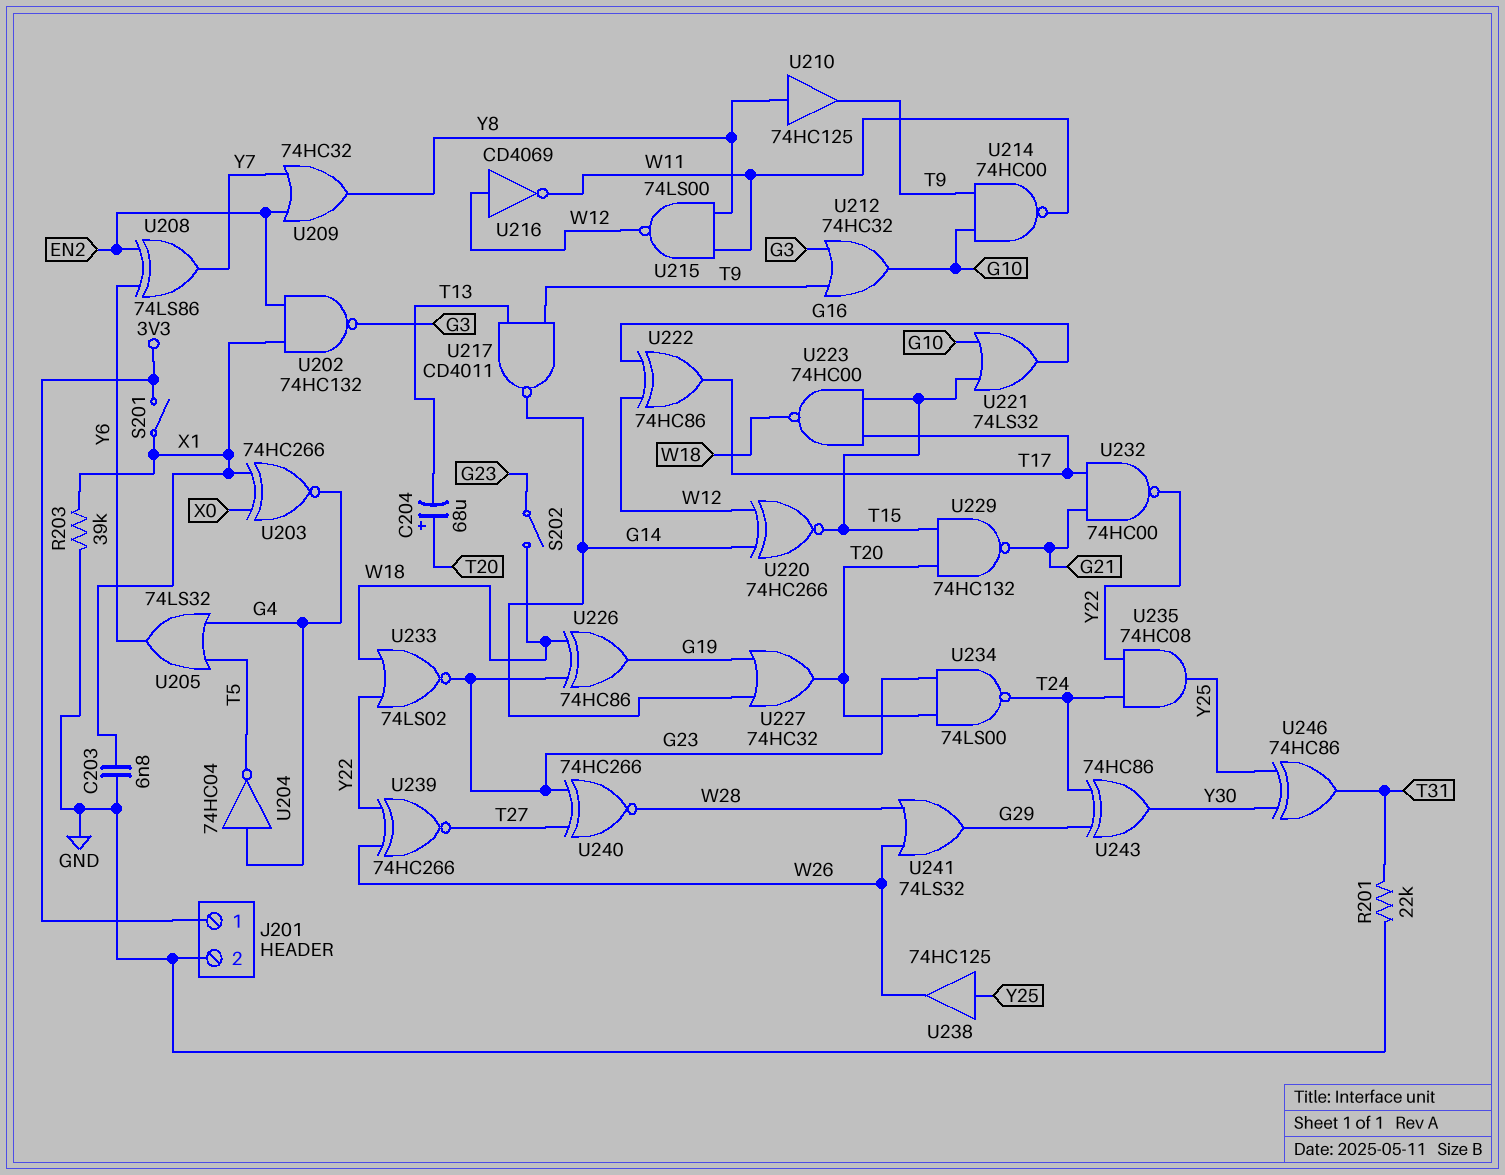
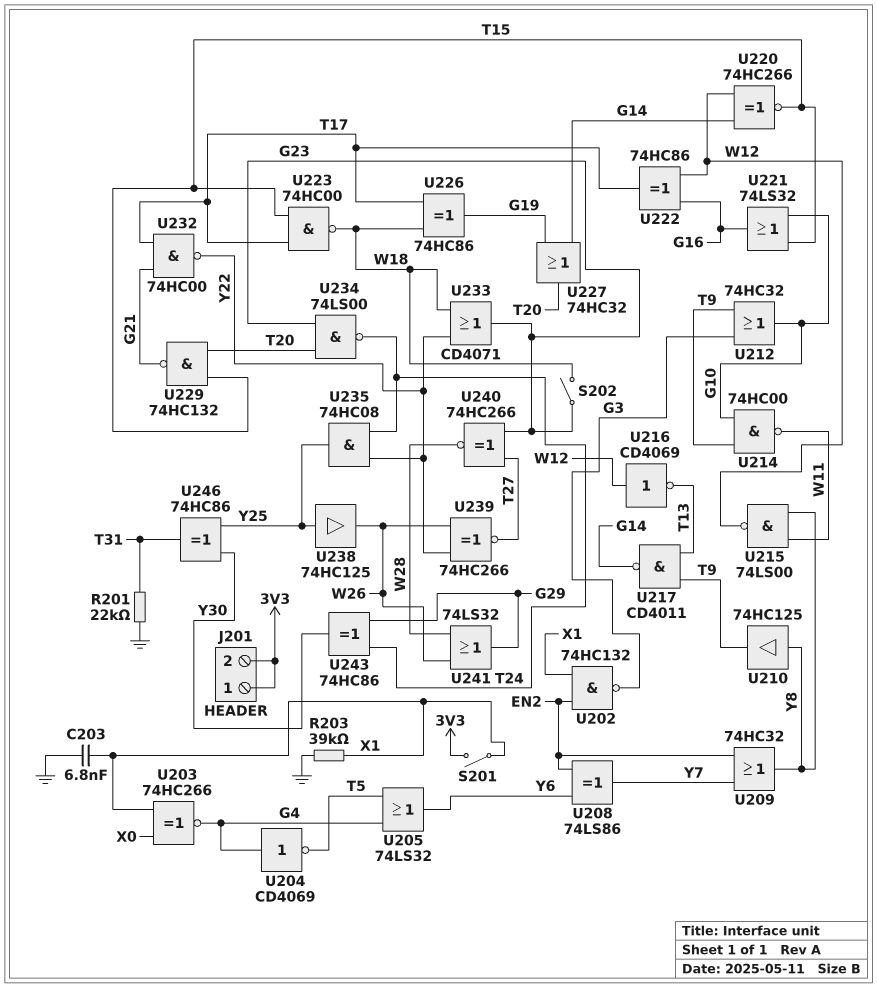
C204: 68uF (plus T20, minus T13) -> none
J201 pin 2: GND -> 3V3
U204: NOT 74HC04 (in G4, out T5) -> NOT CD4069 (in G4, out T5)
U216: NOT CD4069 (in W12, out W11) -> NOT CD4069 (in W12, out T13)
U226: XOR 74HC86 (in G23, in W18, out G19) -> XOR 74HC86 (in T17, in W18, out G19)
U233: NOR 74LS02 (in W18, in Y22, out G23) -> OR CD4071 (in W18, in Y22, out G23)

